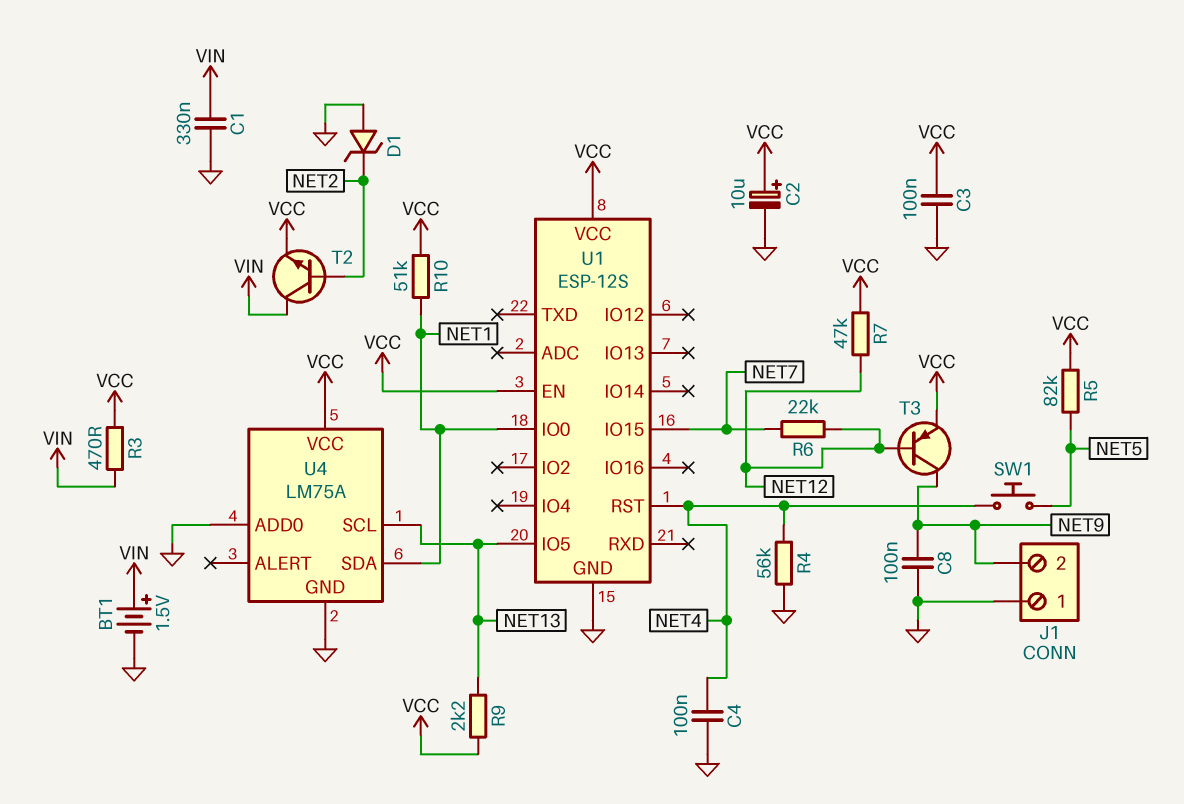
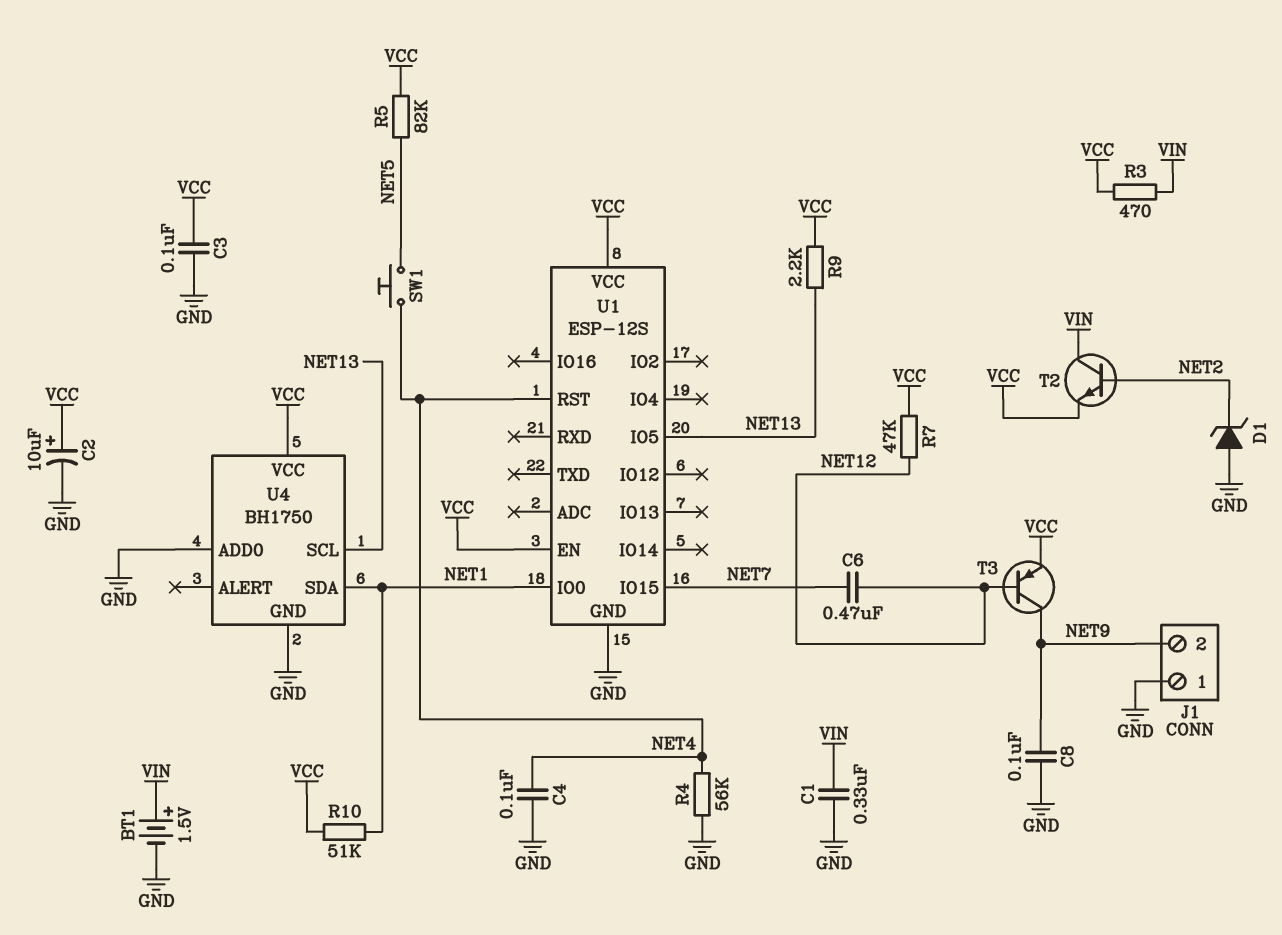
C6: none -> 470nF (NET7, NET12)
R6: 22k (NET7, NET12) -> none
U4: LM75A -> BH1750

